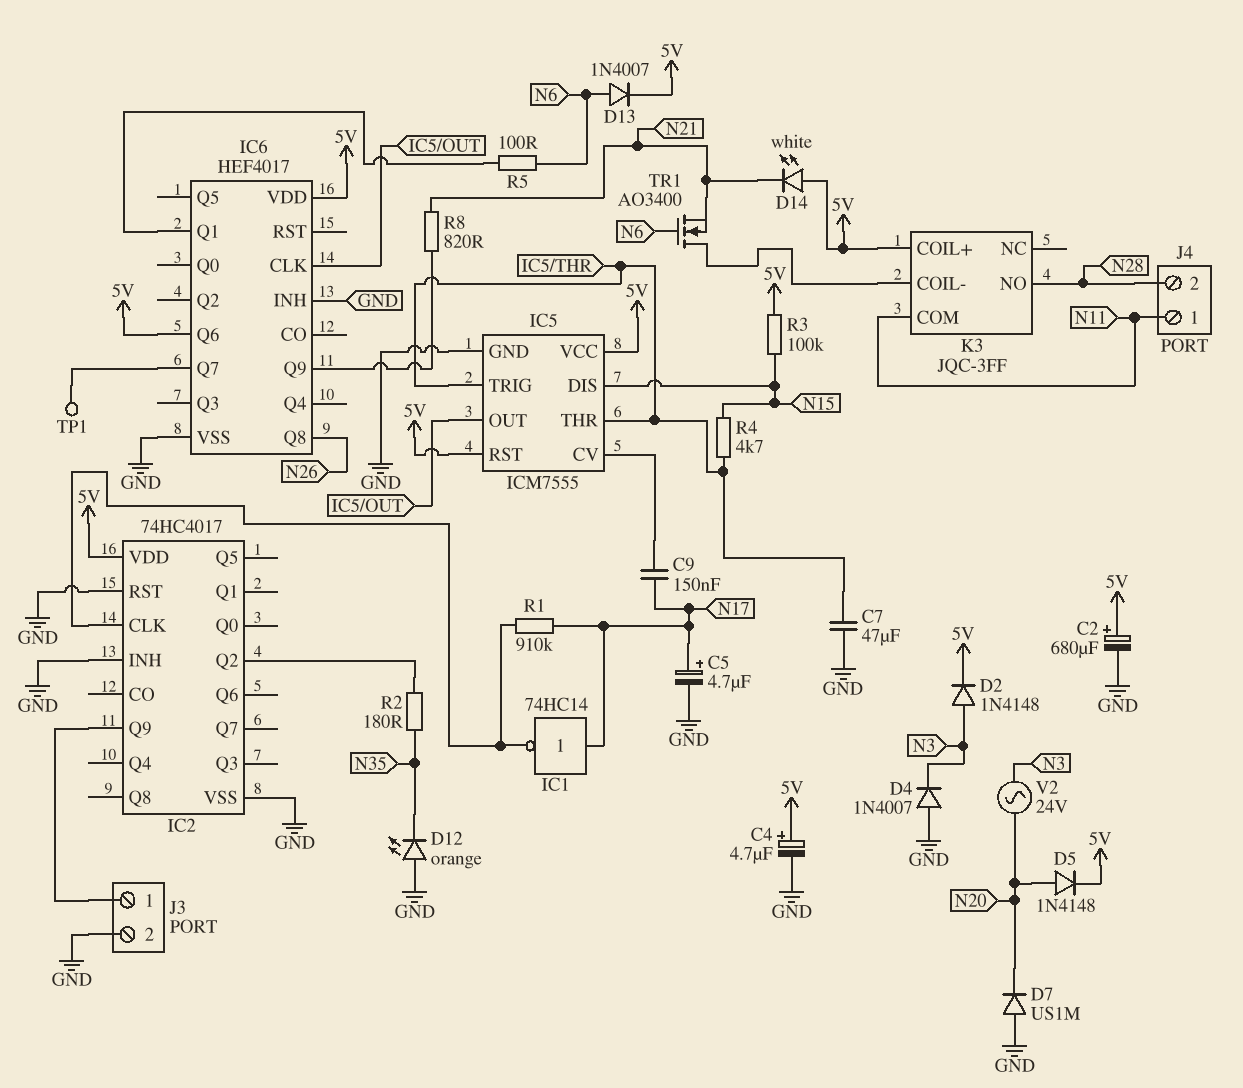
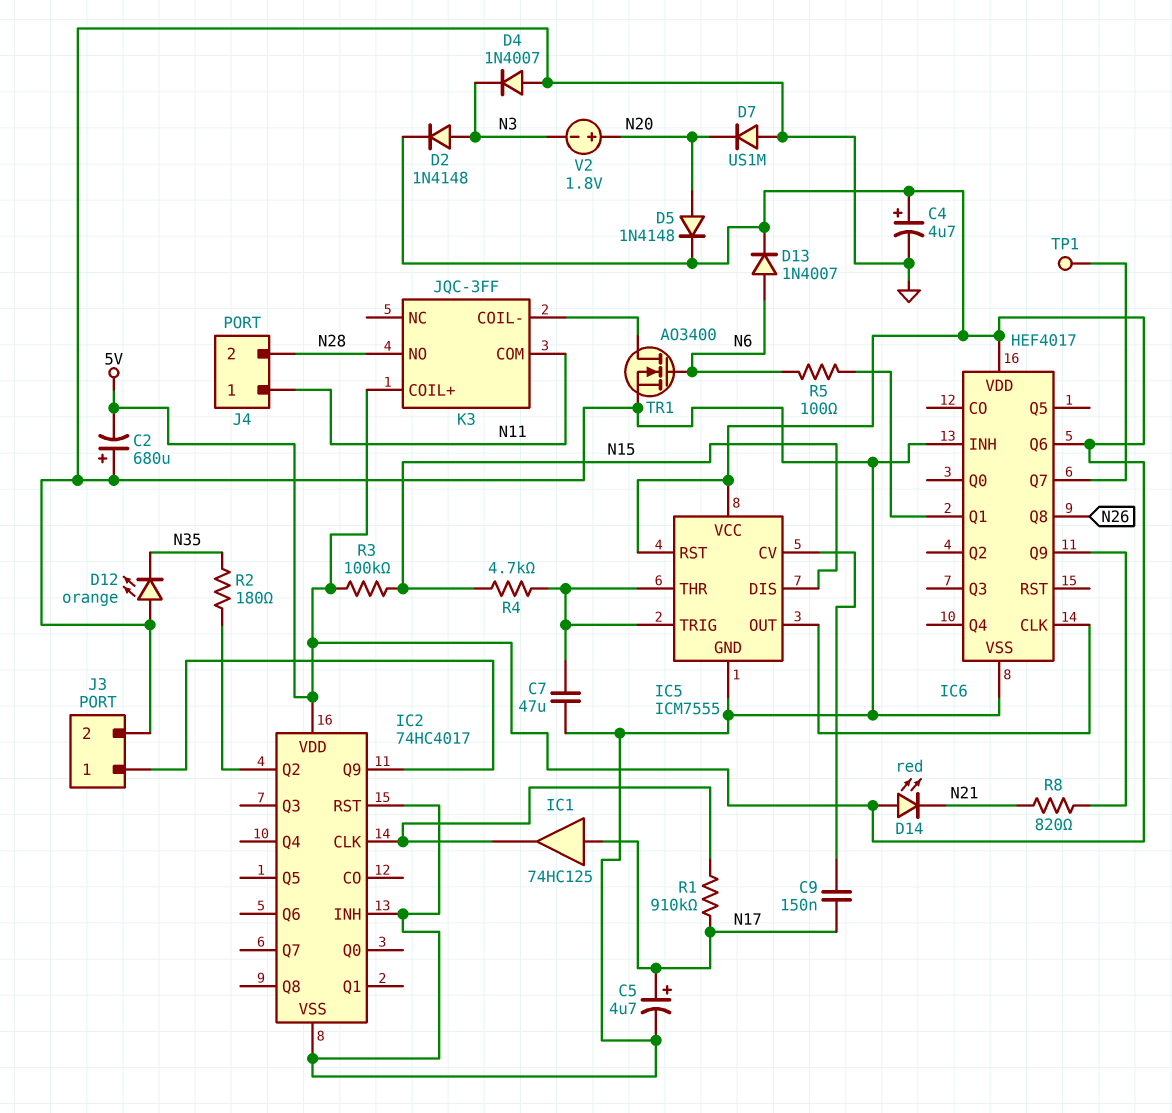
C2: 680uF (plus 5V, minus GND) -> 680uF (plus GND, minus 5V)
D14: LED white (A 5V, K N21) -> LED red (A 5V, K N21)
IC1: NOT 74HC14 (in N17, out IC2/CLK) -> buffer 74HC125 (in N17, out IC2/CLK)
TR1: NMOS AO3400 (G N6, D K3/COIL-, S N21) -> NMOS AO3400 (G N6, D K3/COIL-, S GND)
V2: AC 24V (N3, N20) -> 1.8V (plus N20, minus N3)

